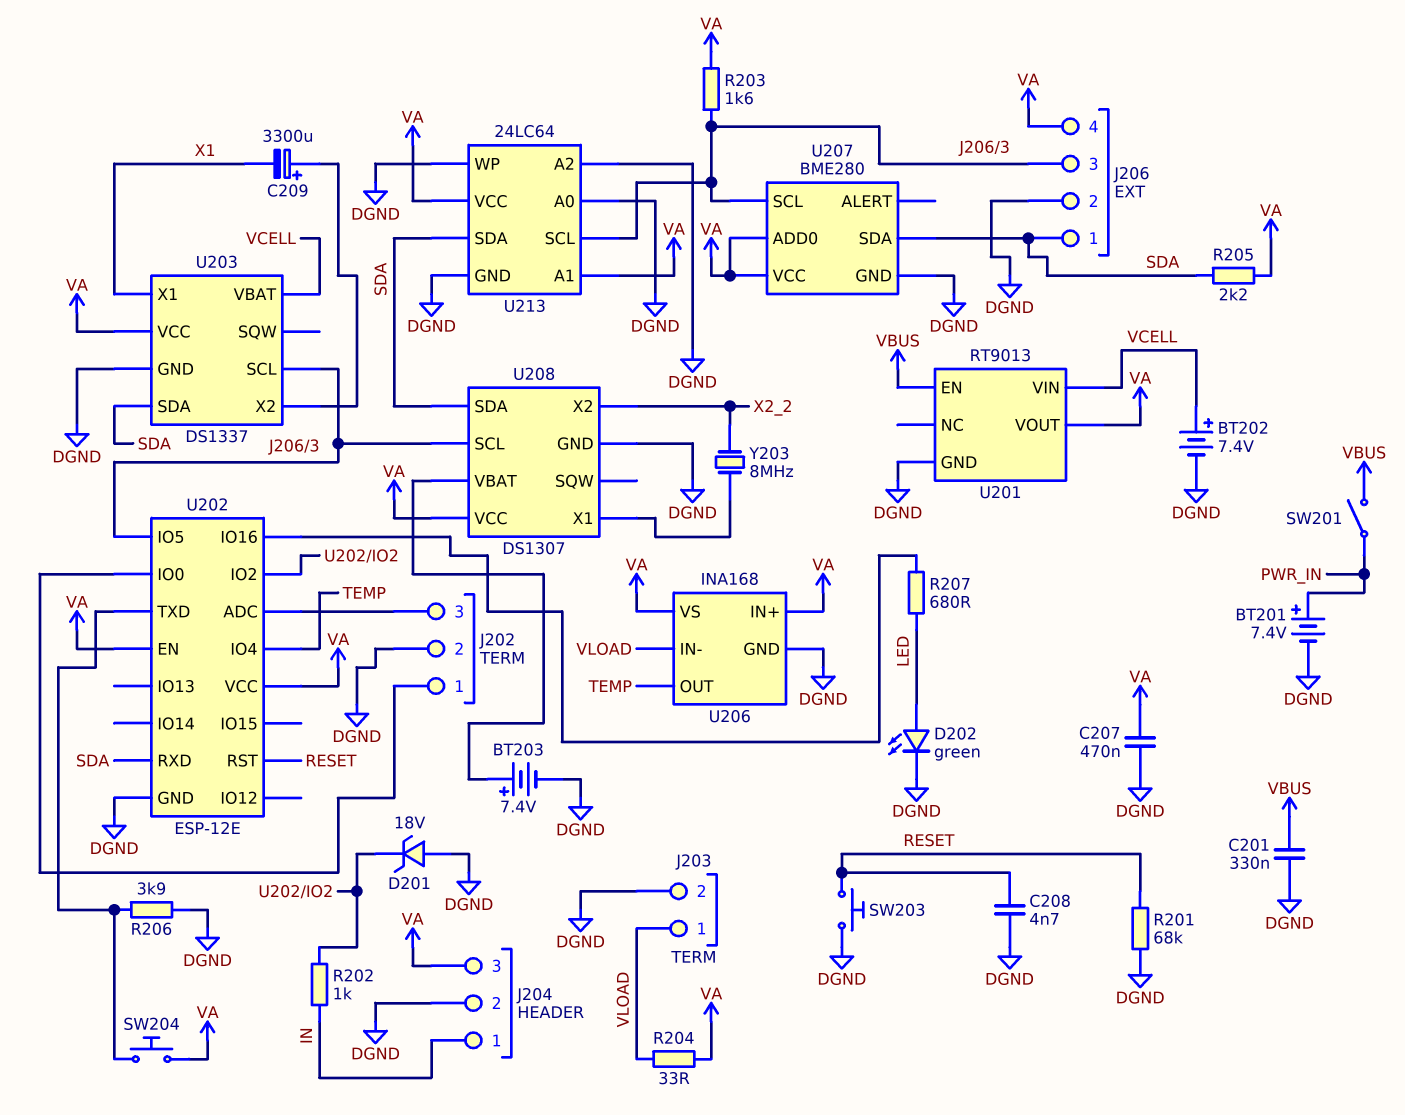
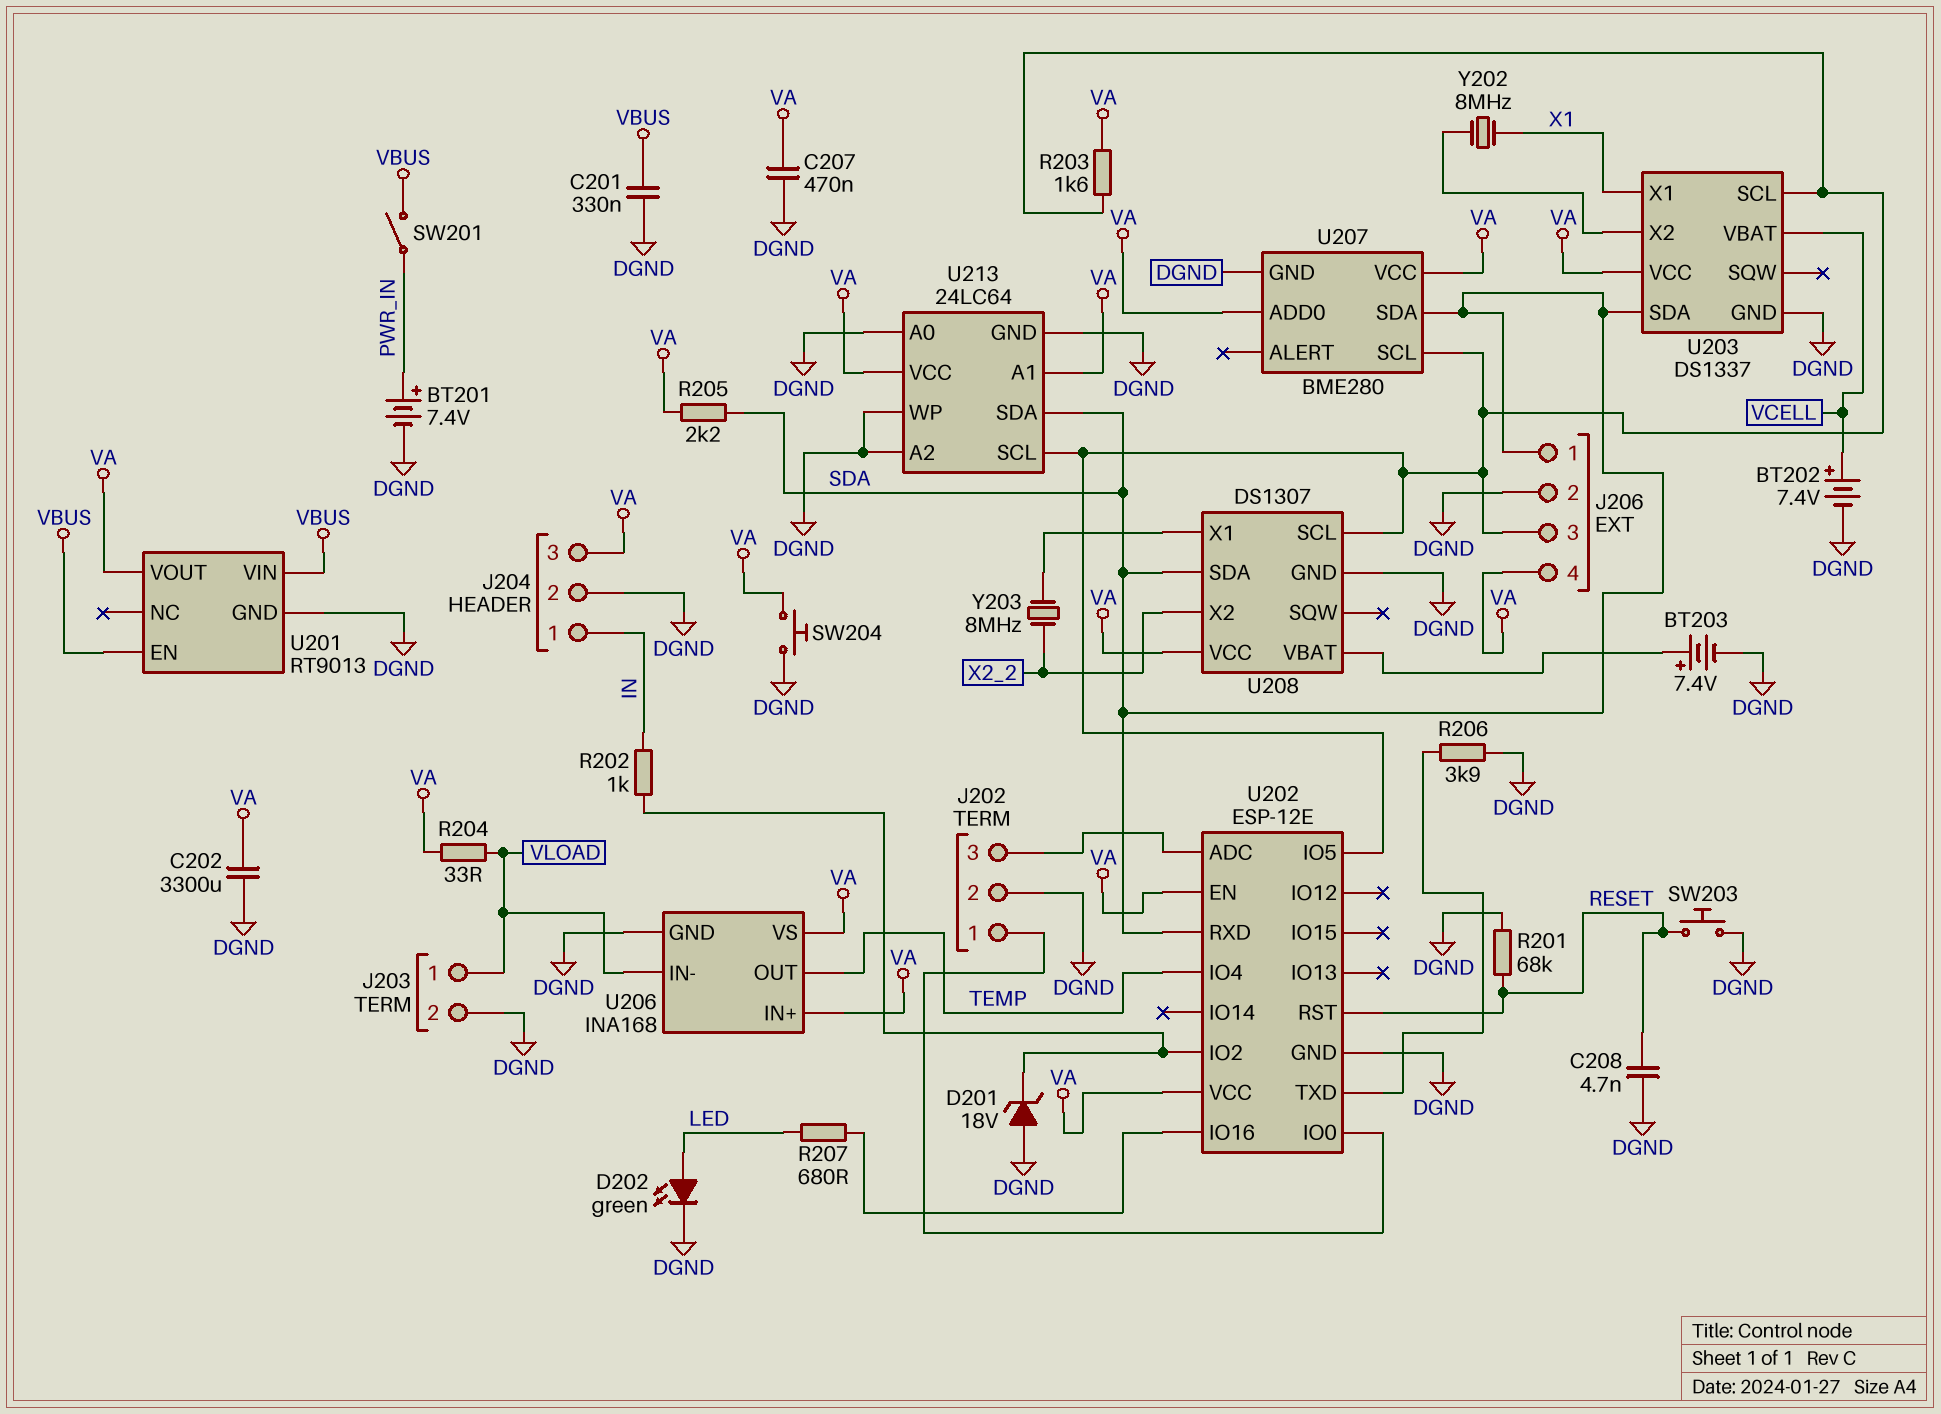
C202: none -> 3300uF (DGND, VA)
C209: 3300uF (plus U203/X2, minus X1) -> none
SW204: button (U202/TXD, VA) -> button (DGND, VA)
U201 pin VIN: VCELL -> VBUS
Y202: none -> 8MHz (U203/X2, X1)

